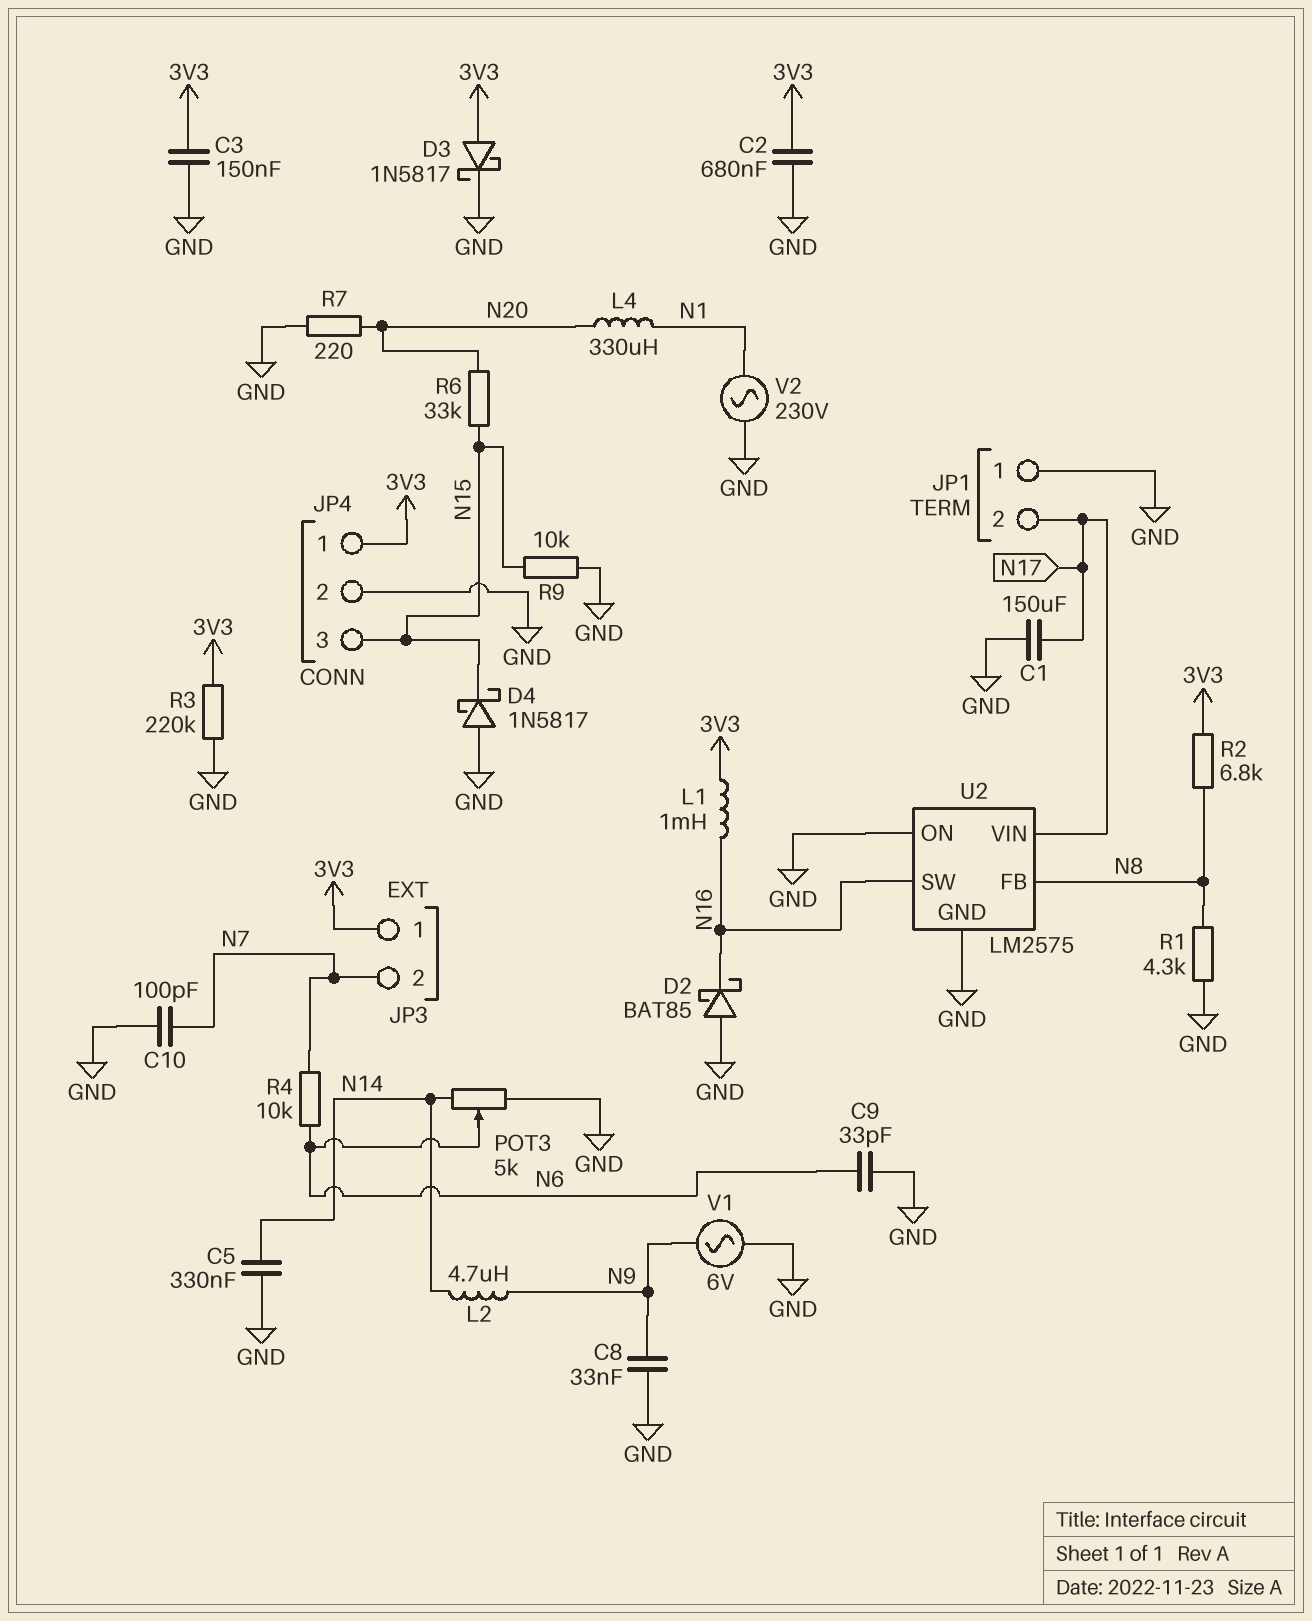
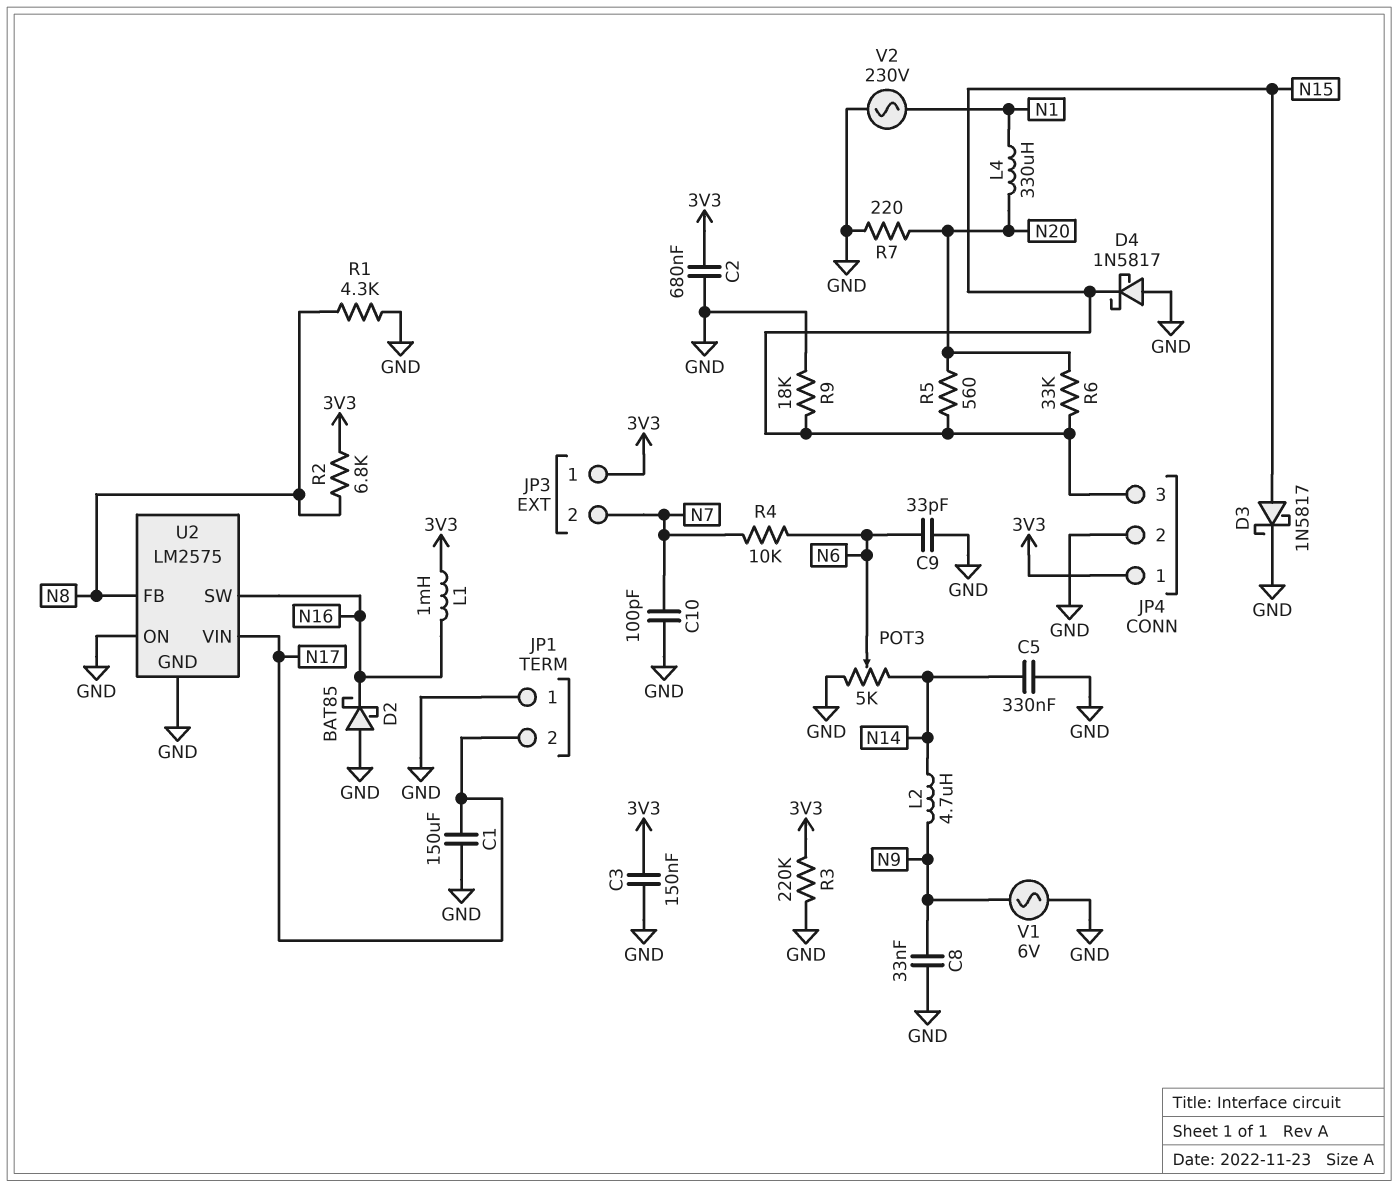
D3: schottky 1N5817 (A 3V3, K GND) -> schottky 1N5817 (A N15, K GND)
R5: none -> 560 (N15, N20)
R9: 10k (GND, N15) -> 18k (GND, N15)

